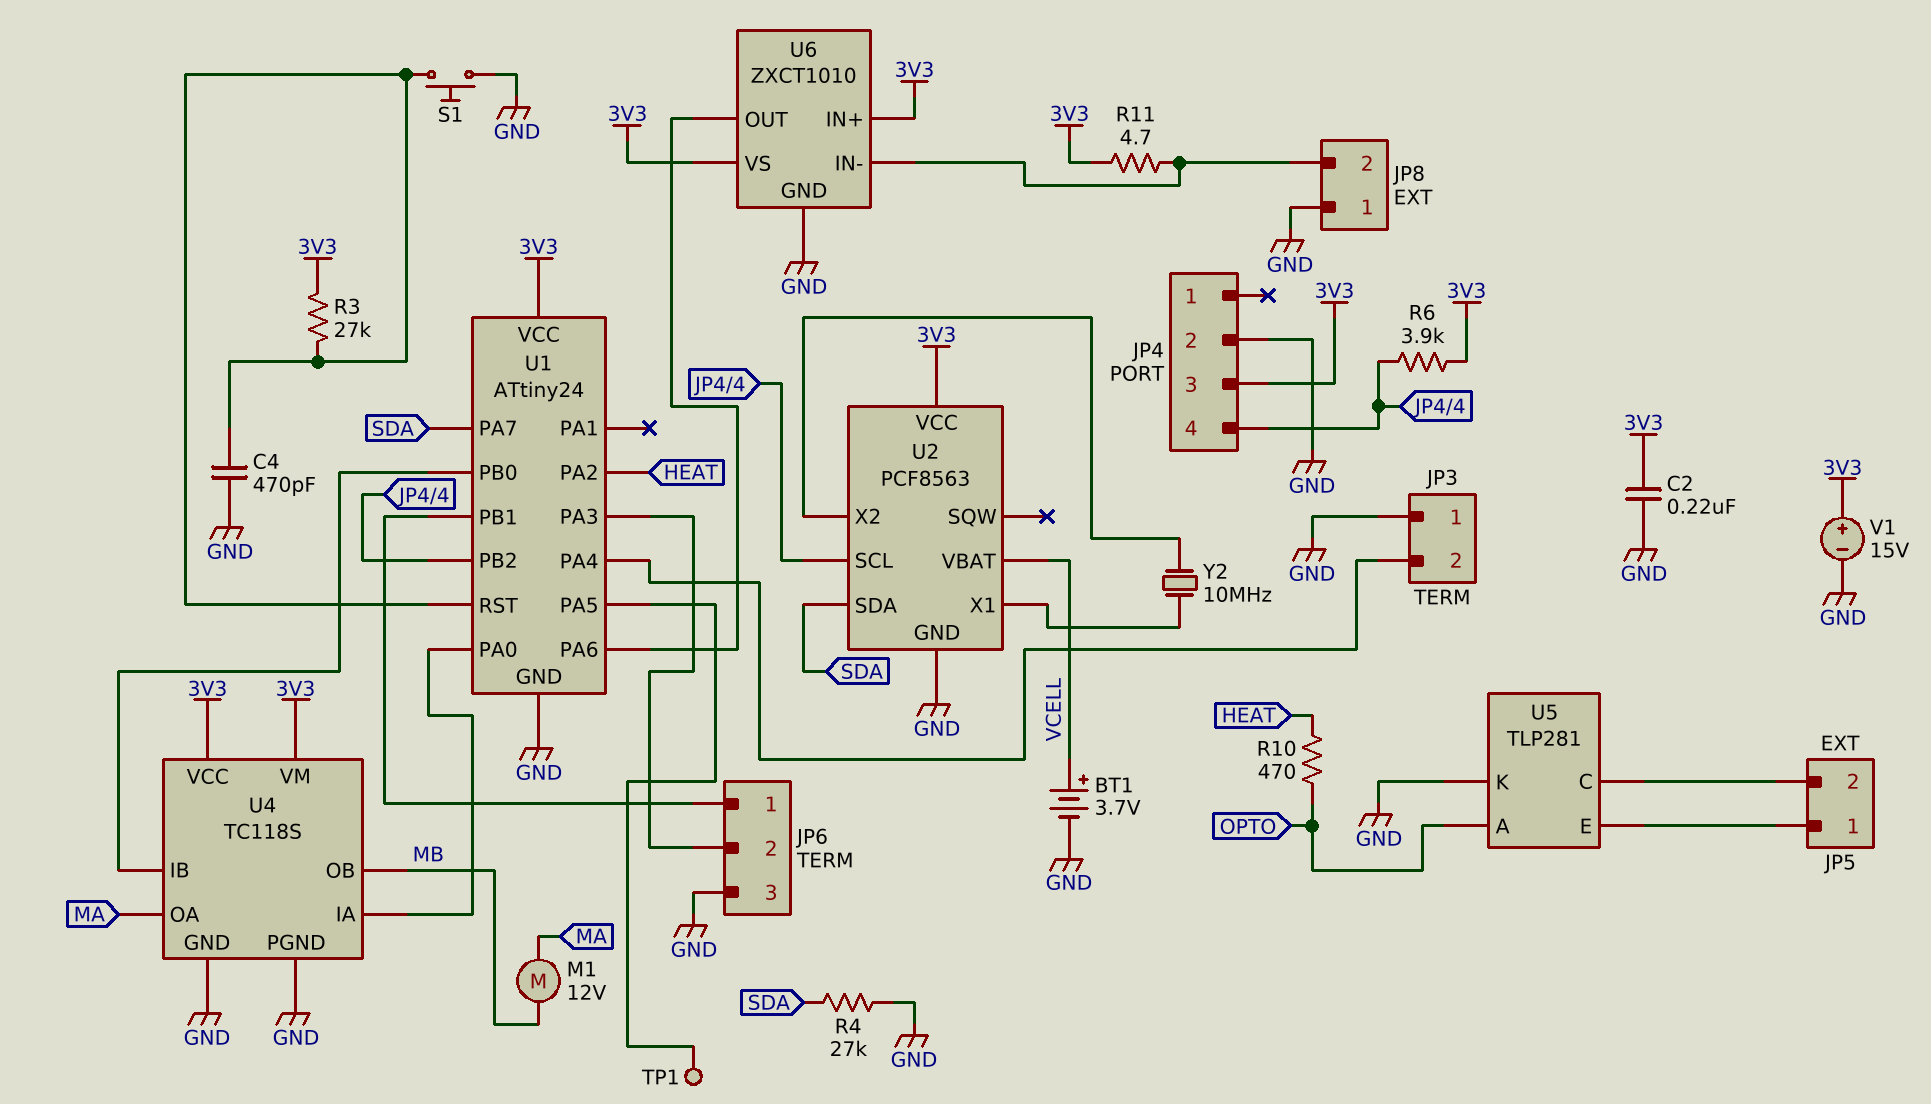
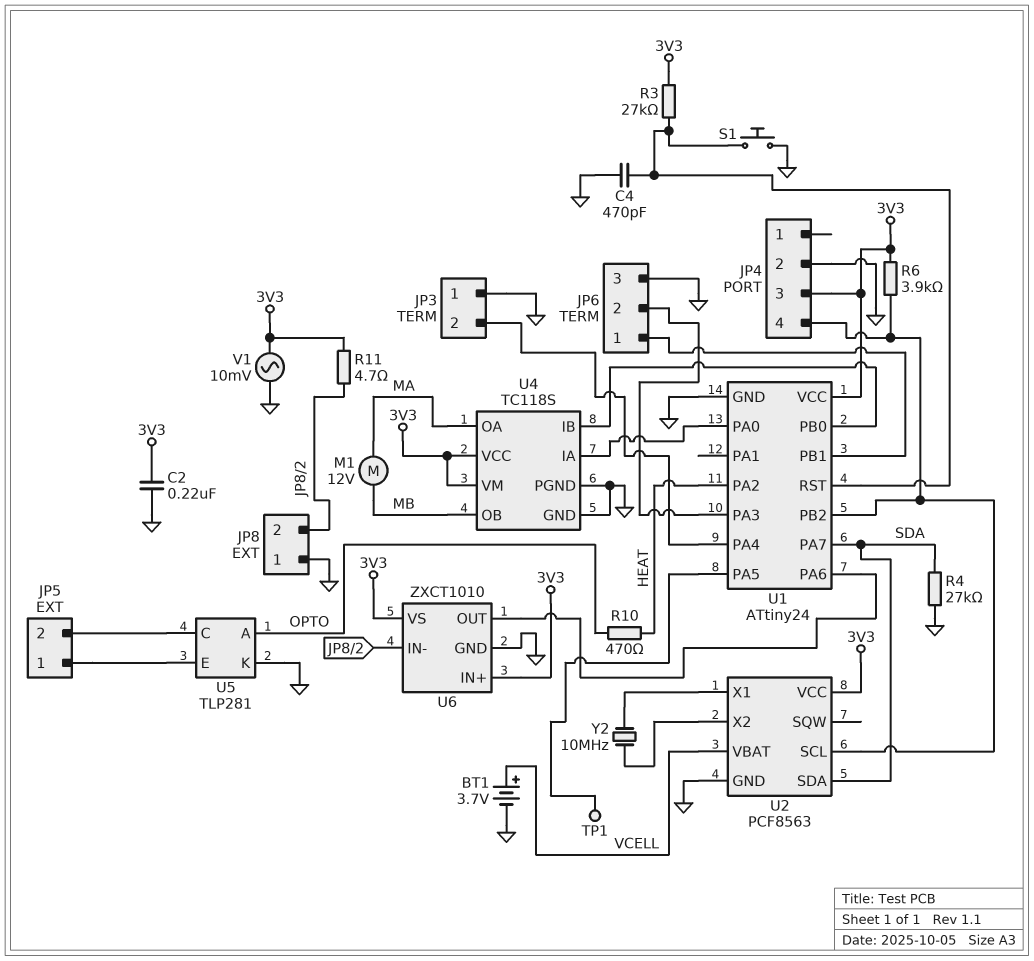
V1: 15V (plus 3V3, minus GND) -> AC 10mV (3V3, GND)

